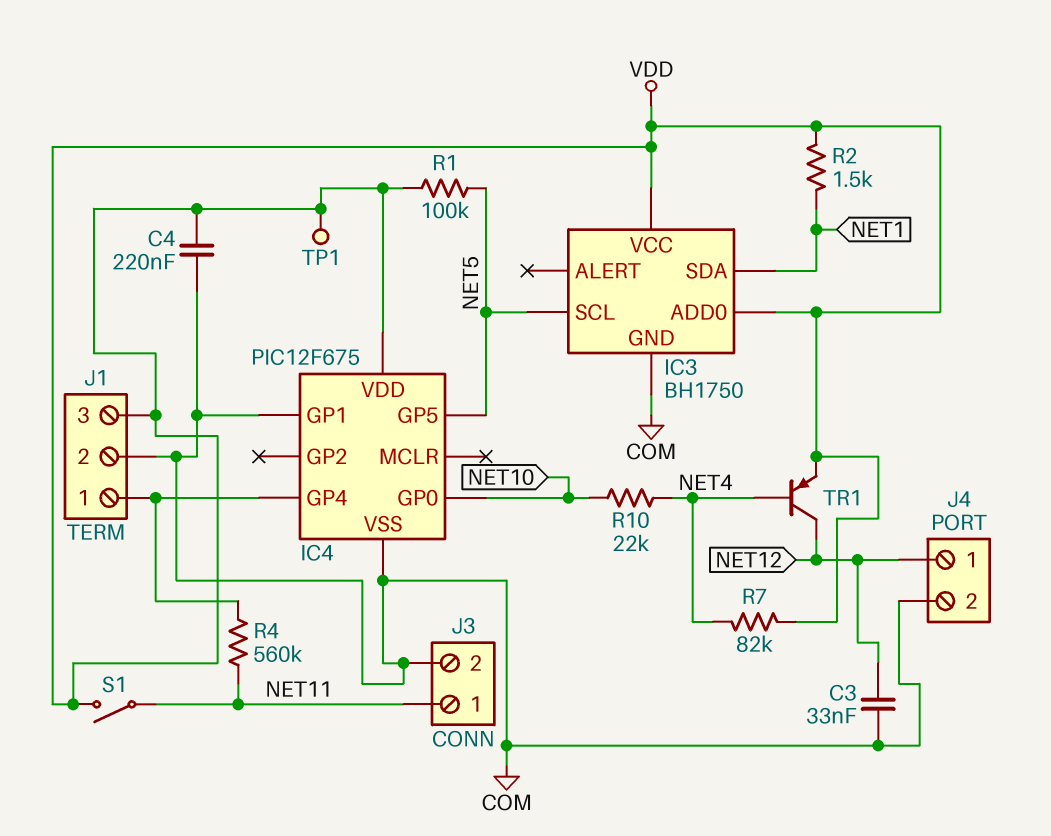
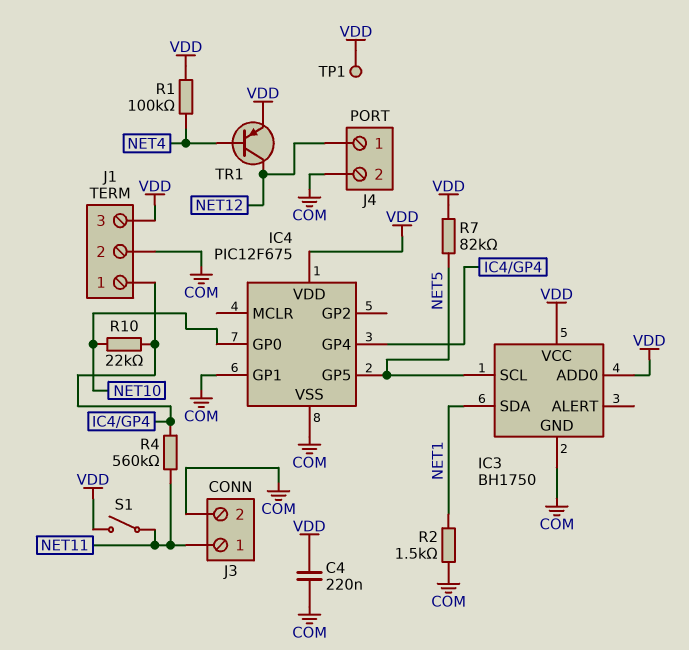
C3: 33nF (COM, NET12) -> none
R1: 100k (NET5, VDD) -> 100k (NET4, VDD)
R2: 1.5k (NET1, VDD) -> 1.5k (COM, NET1)
R7: 82k (NET4, VDD) -> 82k (NET5, VDD)
R10: 22k (NET4, NET10) -> 22k (IC4/GP4, NET10)

